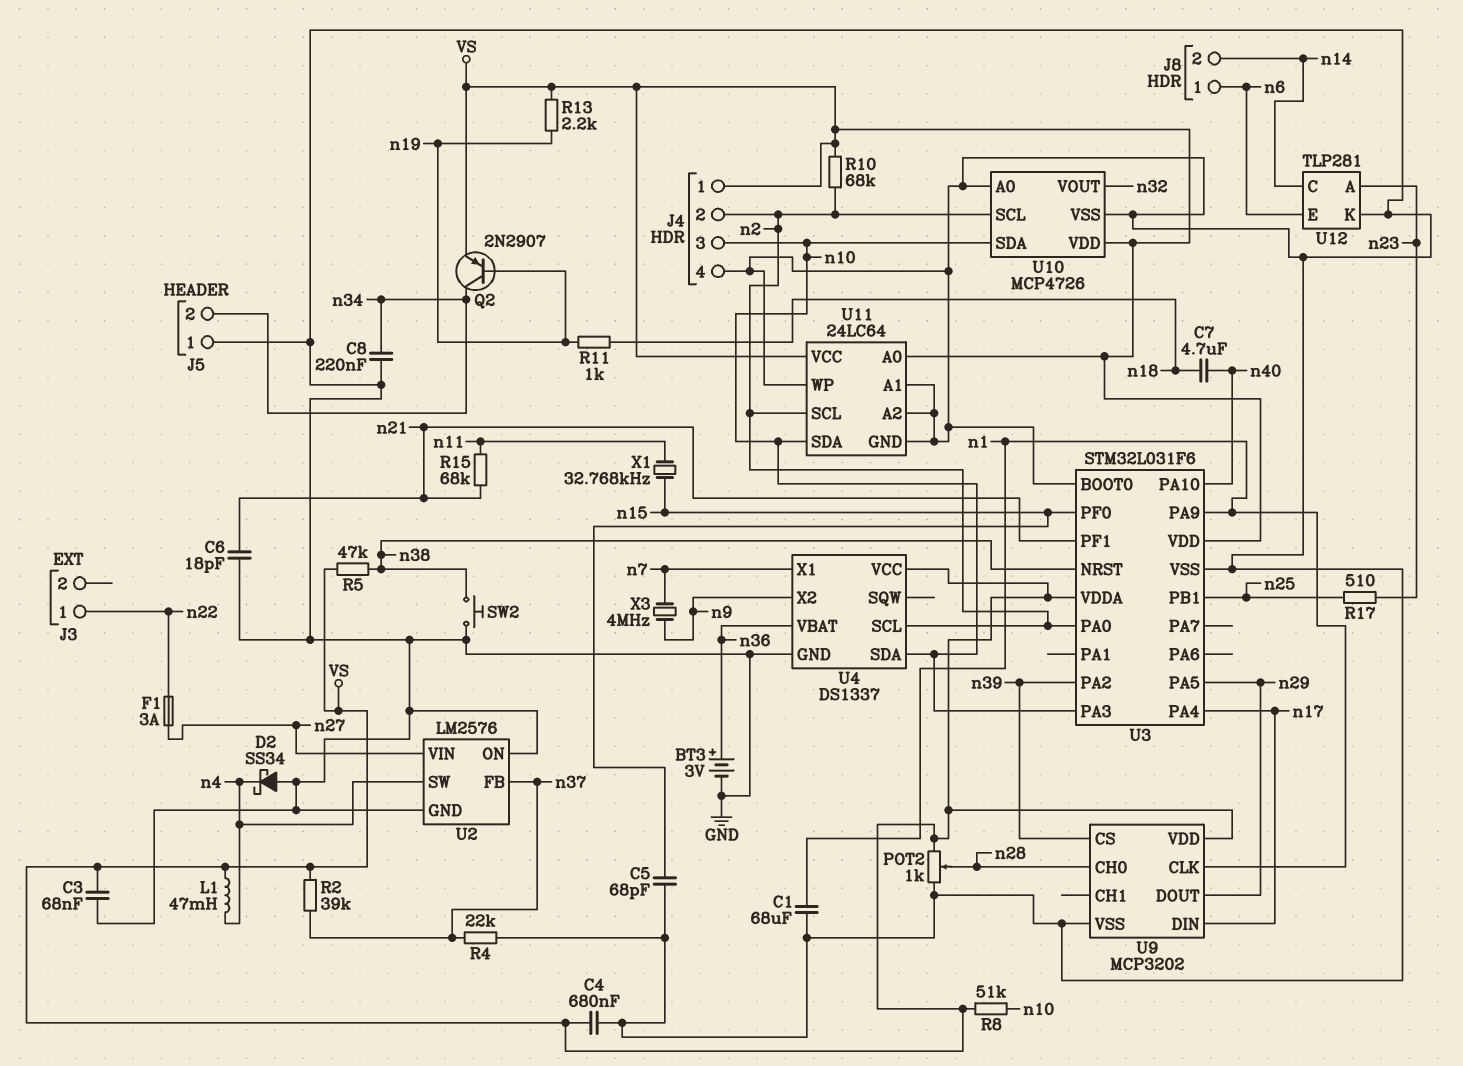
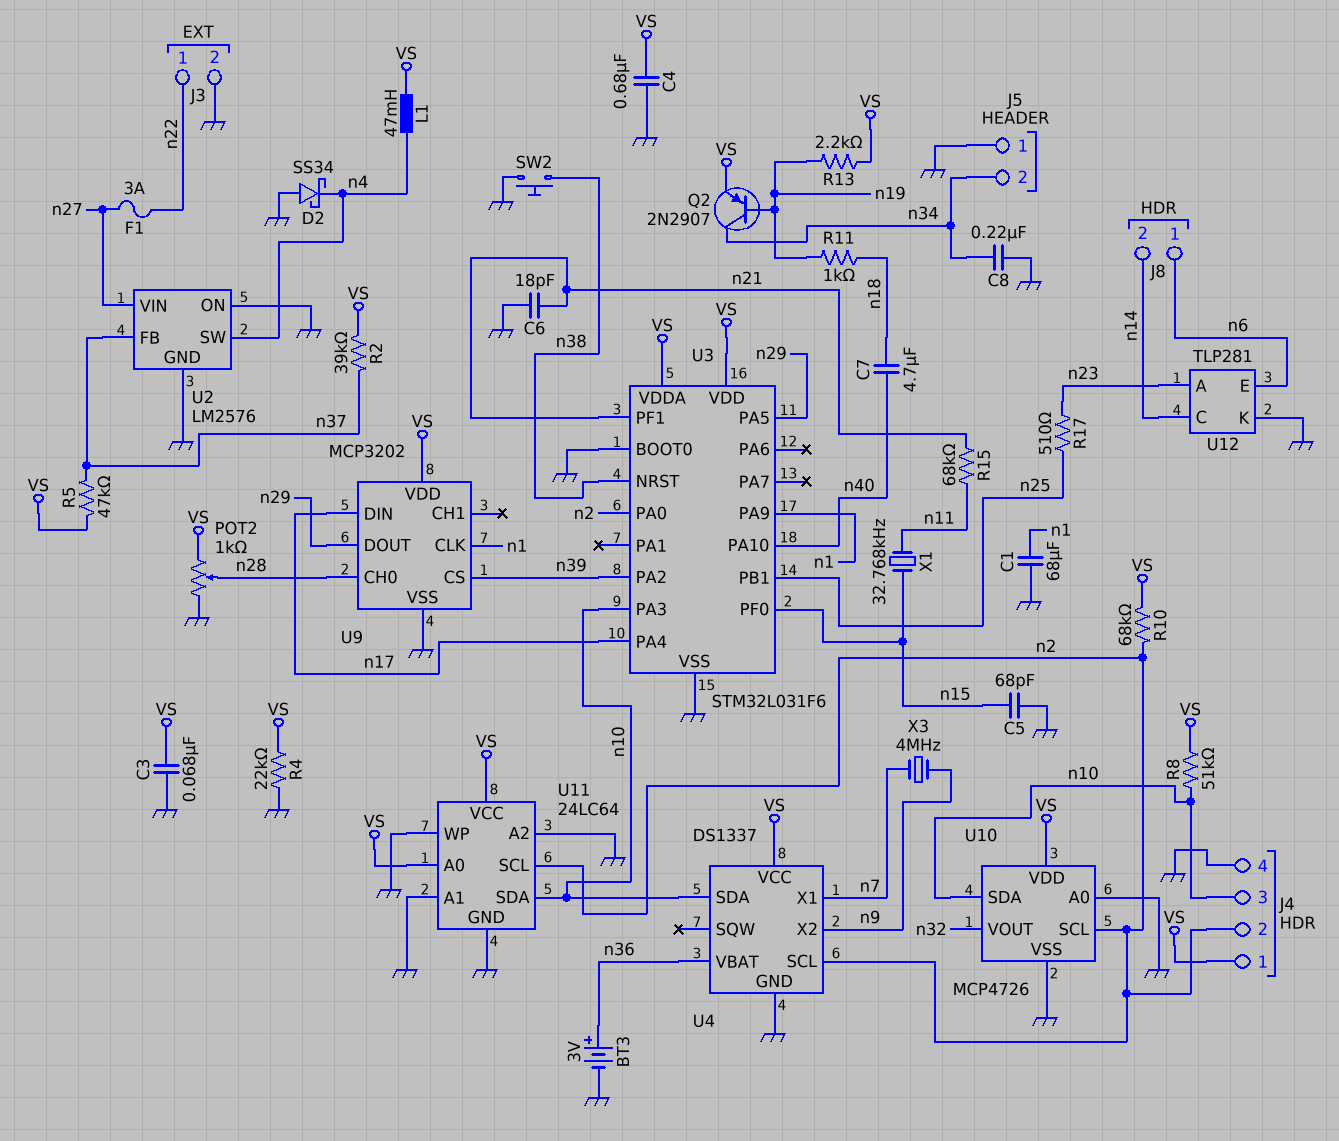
J3 pin 2: none -> GND
R4: 22k (GND, n37) -> 22k (GND, VS)
R5: 47k (VS, n38) -> 47k (VS, n37)

